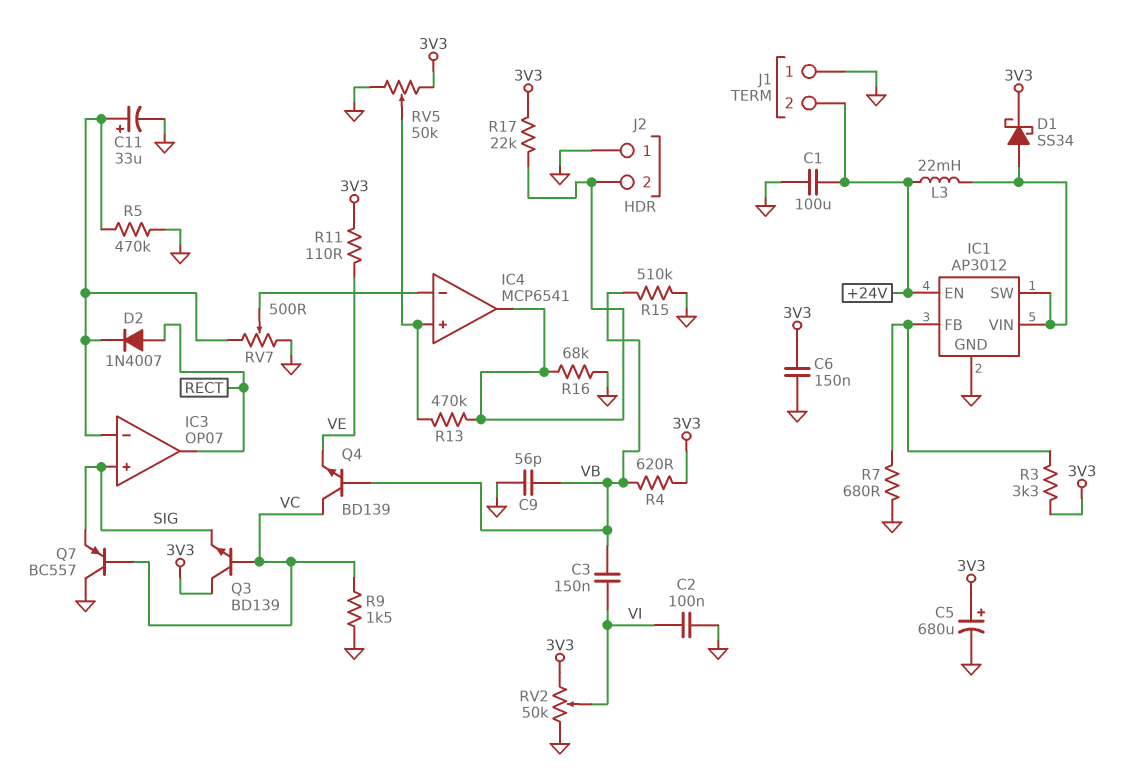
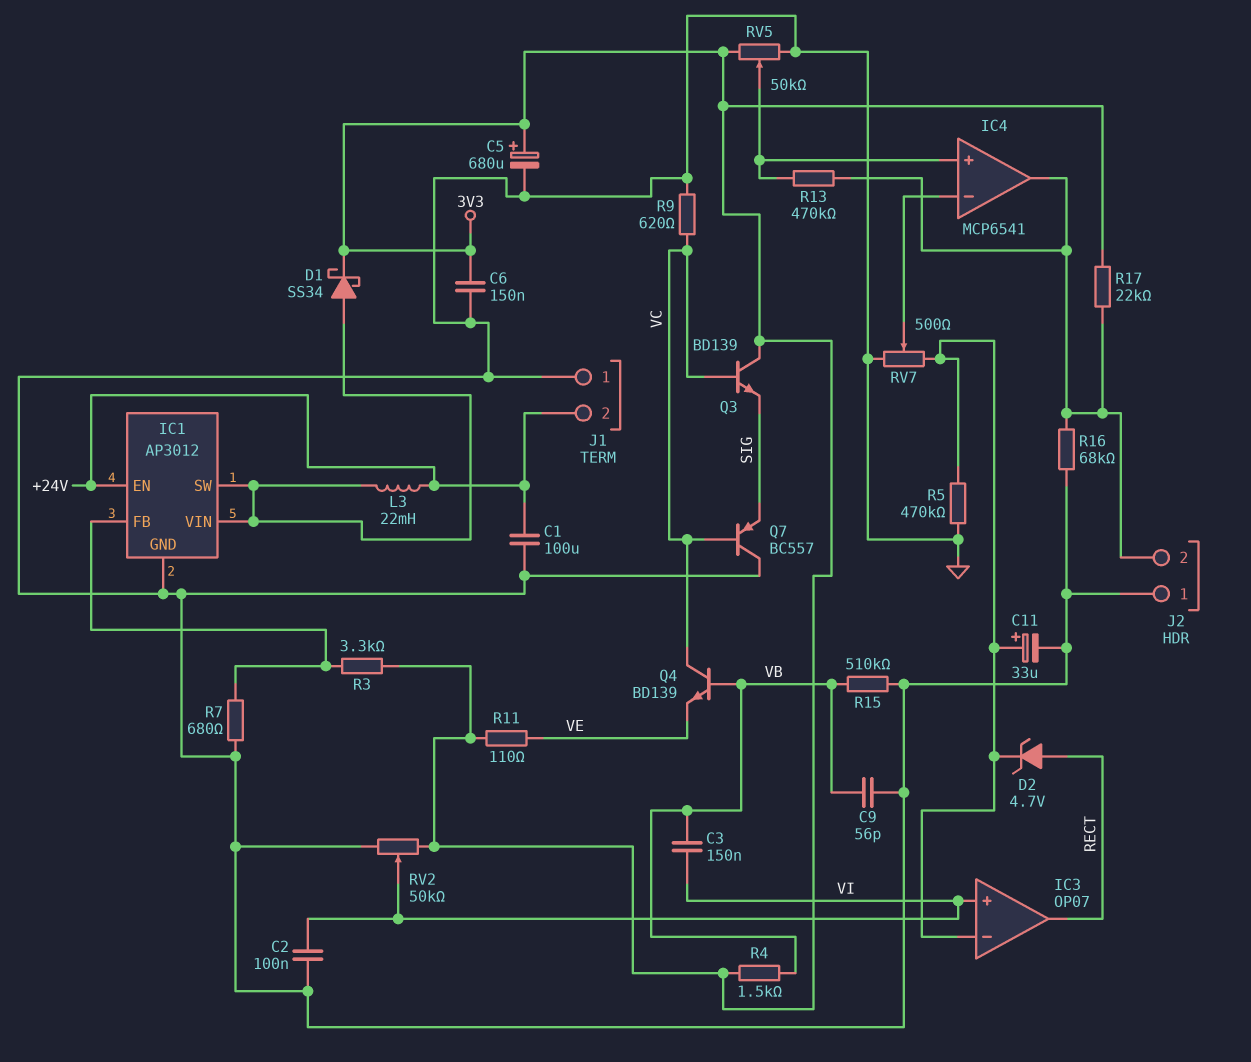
D2: diode 1N4007 (A RECT, K IC3/in-) -> zener 4.7V (A RECT, K IC3/in-)
IC3 pin in+: SIG -> VI
R4: 620 (3V3, VB) -> 1.5k (3V3, VB)
R9: 1.5k (GND, VC) -> 620 (GND, VC)

